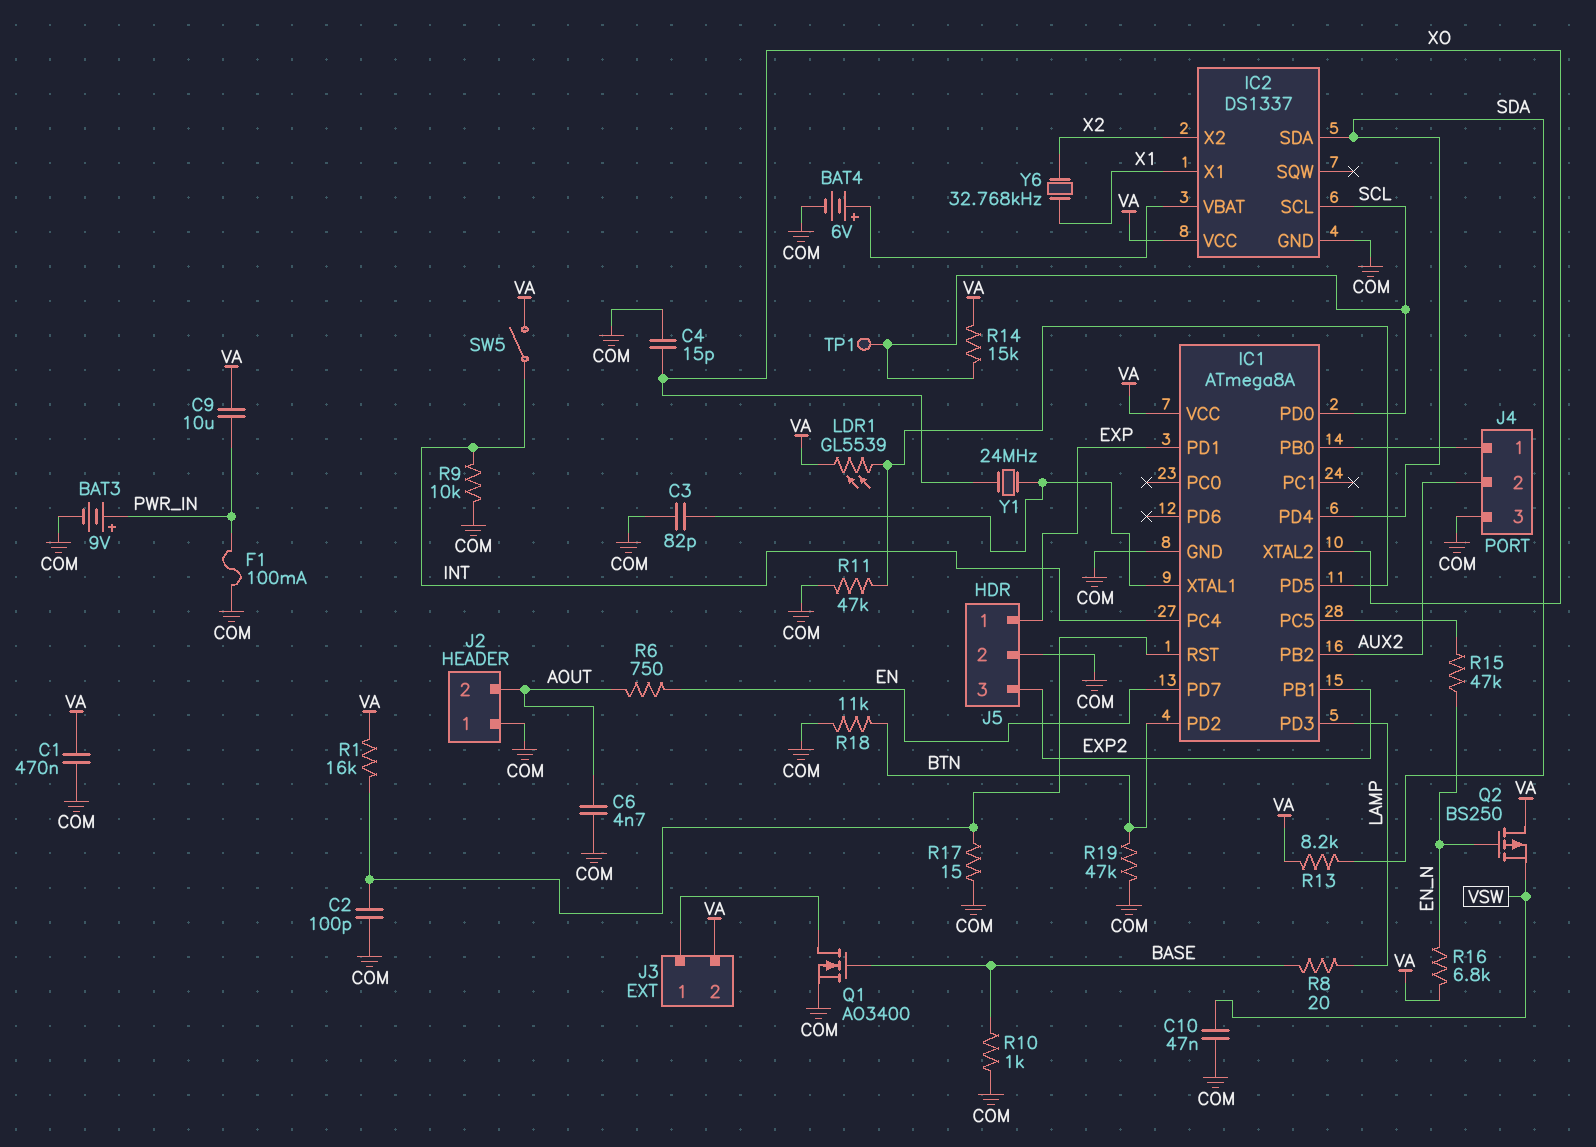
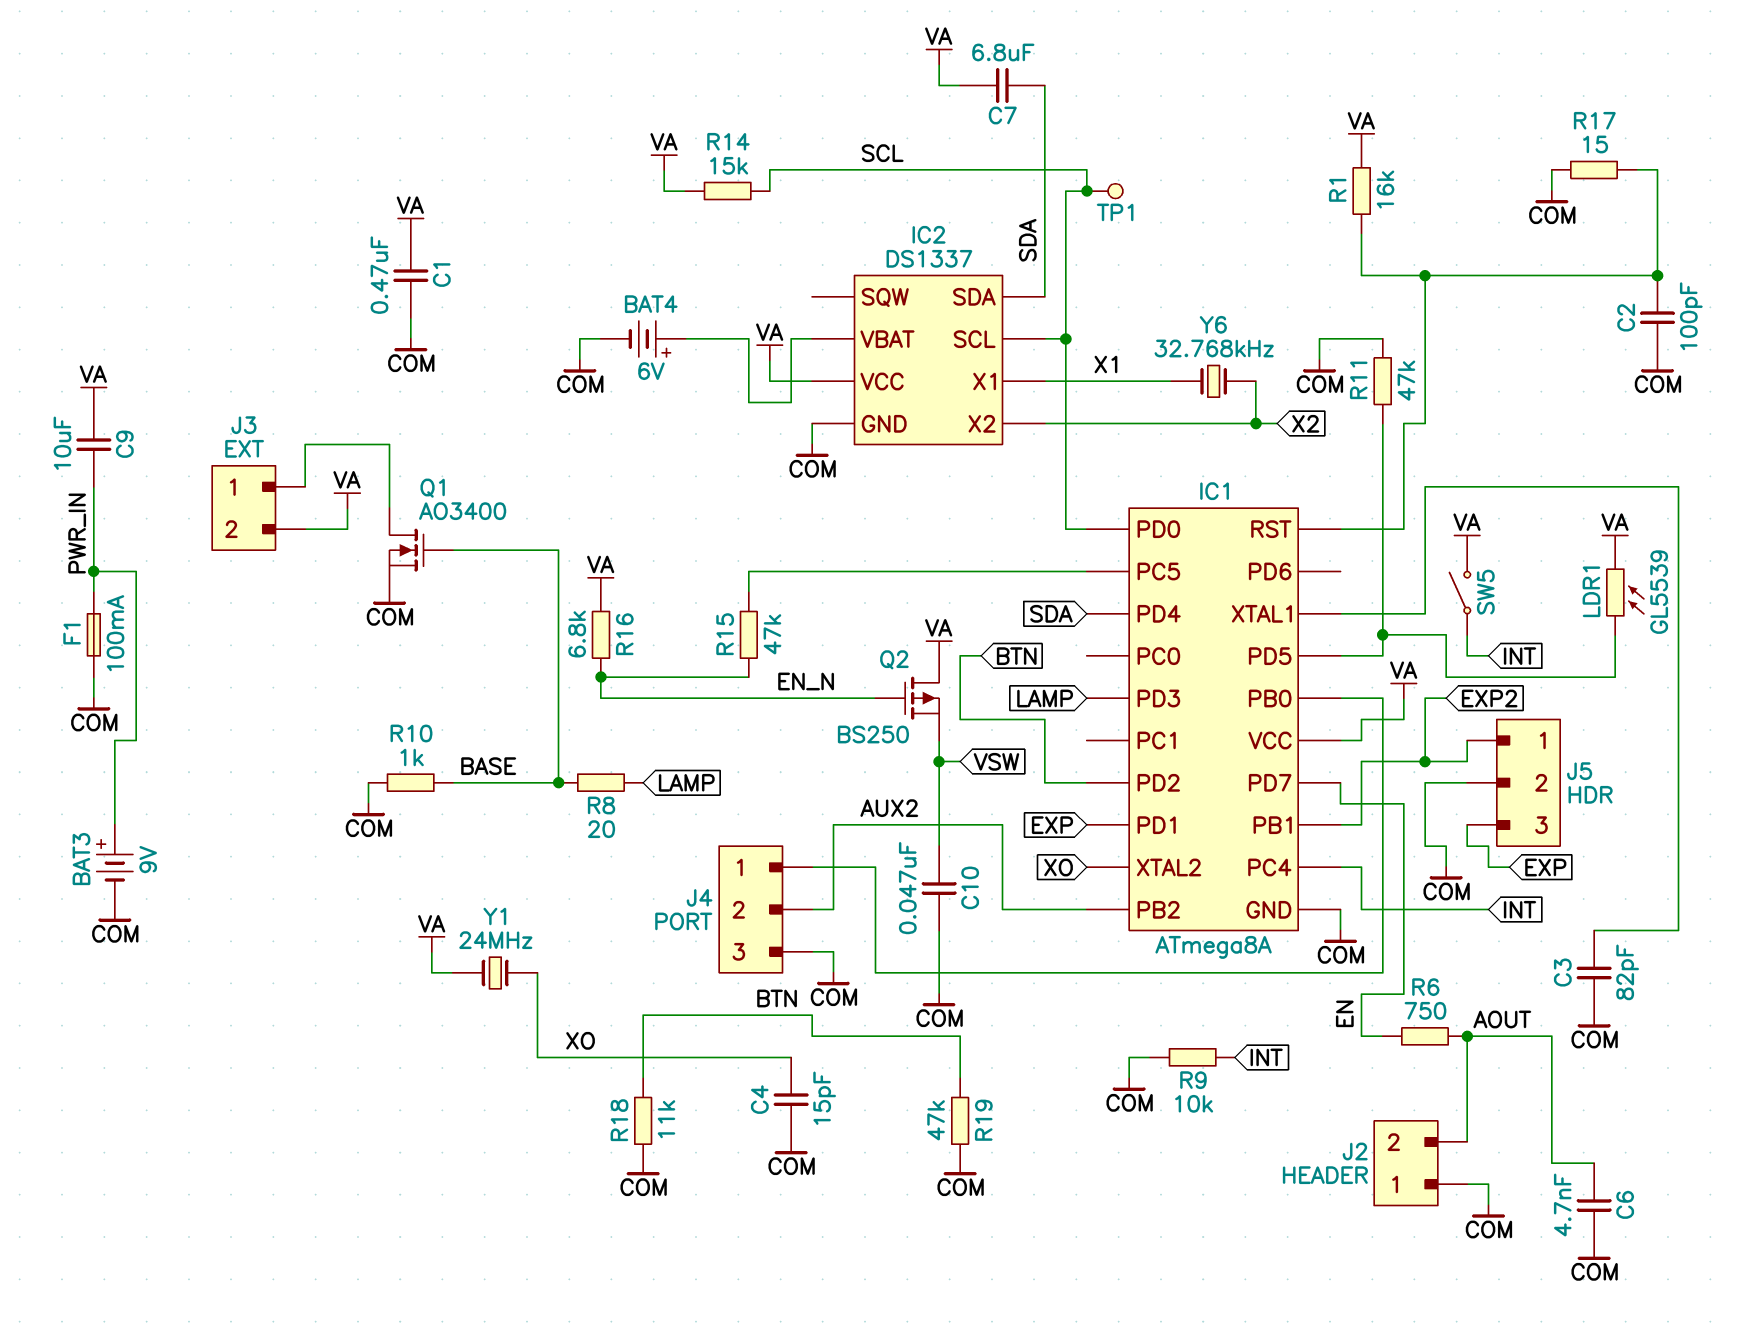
C7: none -> 6.8uF (SDA, VA)
J5 pin 1: EXP -> EXP2
J5 pin 3: EXP2 -> EXP
R13: 8.2k (SDA, VA) -> none
Y1: 24MHz (IC1/XTAL1, XO) -> 24MHz (VA, XO)

